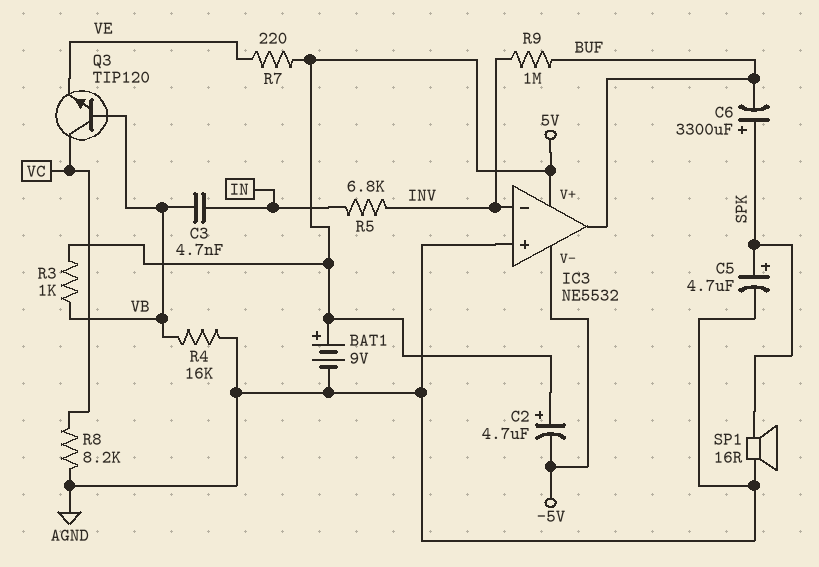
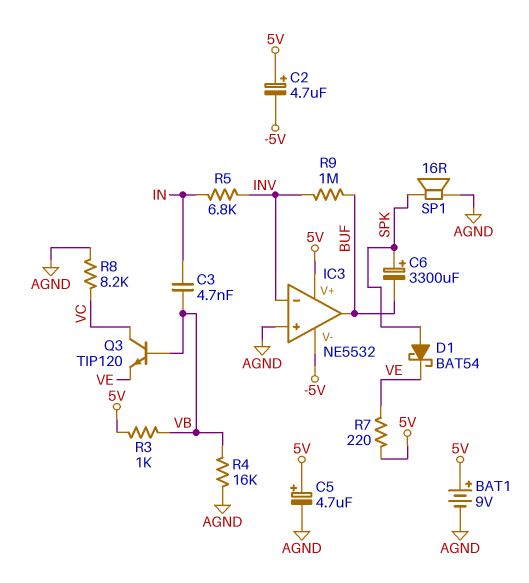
C5: 4.7uF (plus SPK, minus AGND) -> 4.7uF (plus 5V, minus AGND)
D1: none -> schottky BAT54 (A SPK, K VE)

